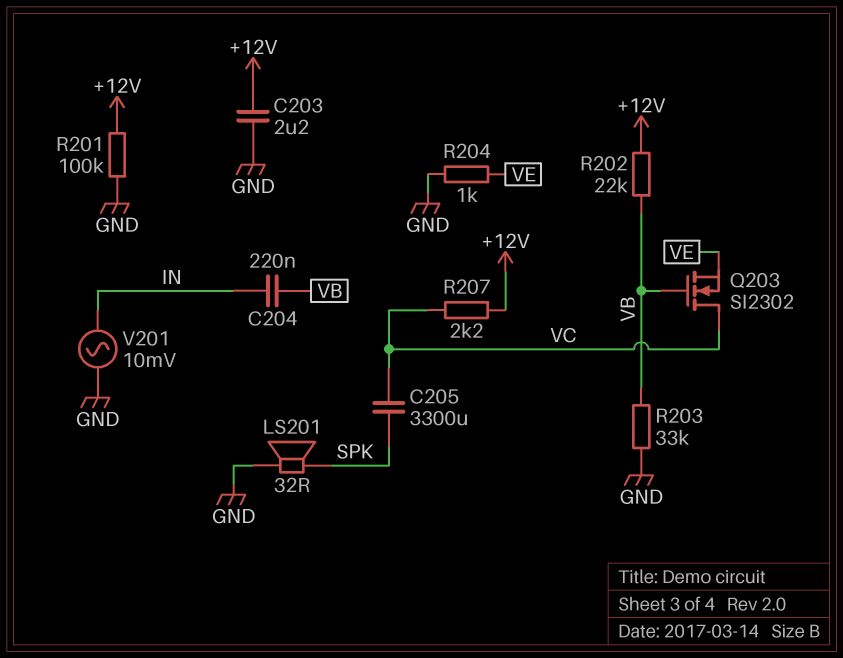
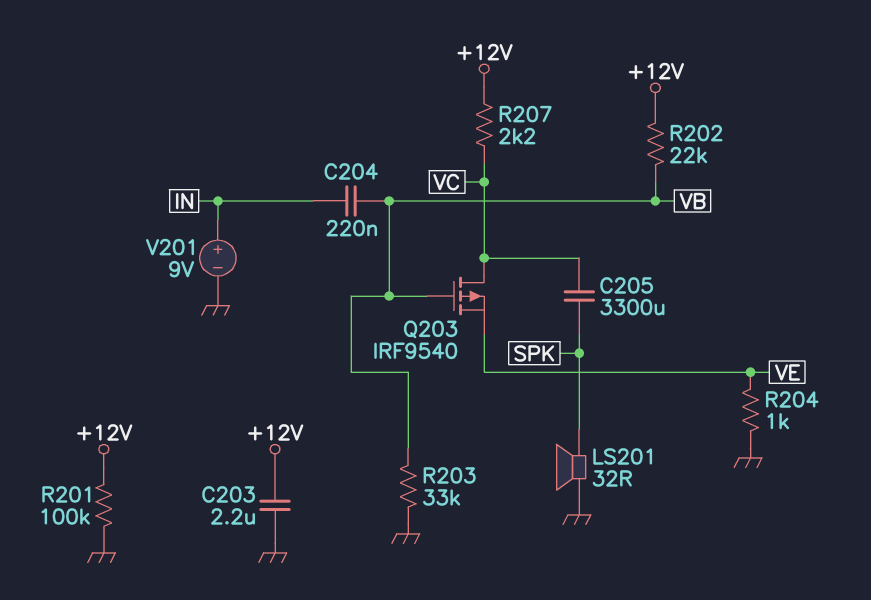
Q203: NMOS SI2302 (G VB, D VC, S VE) -> PMOS IRF9540 (G VB, D VC, S VE)
V201: AC 10mV (GND, IN) -> 9V (plus IN, minus GND)

